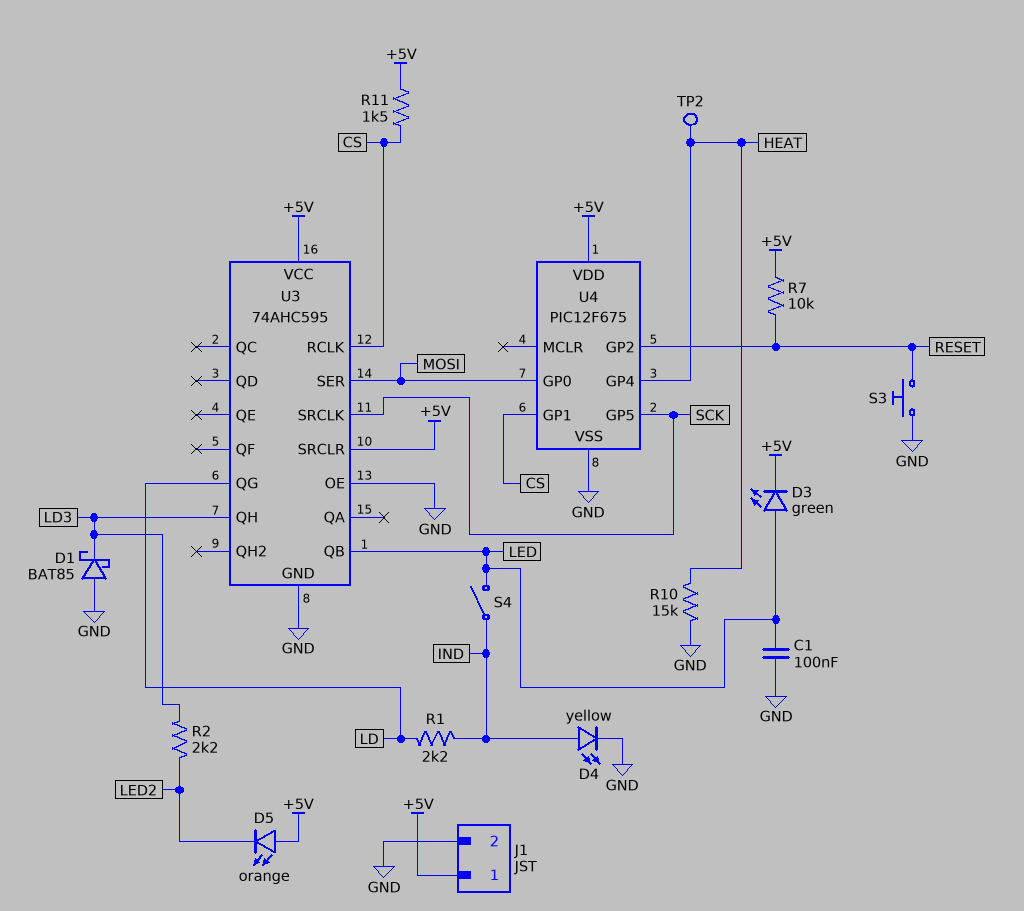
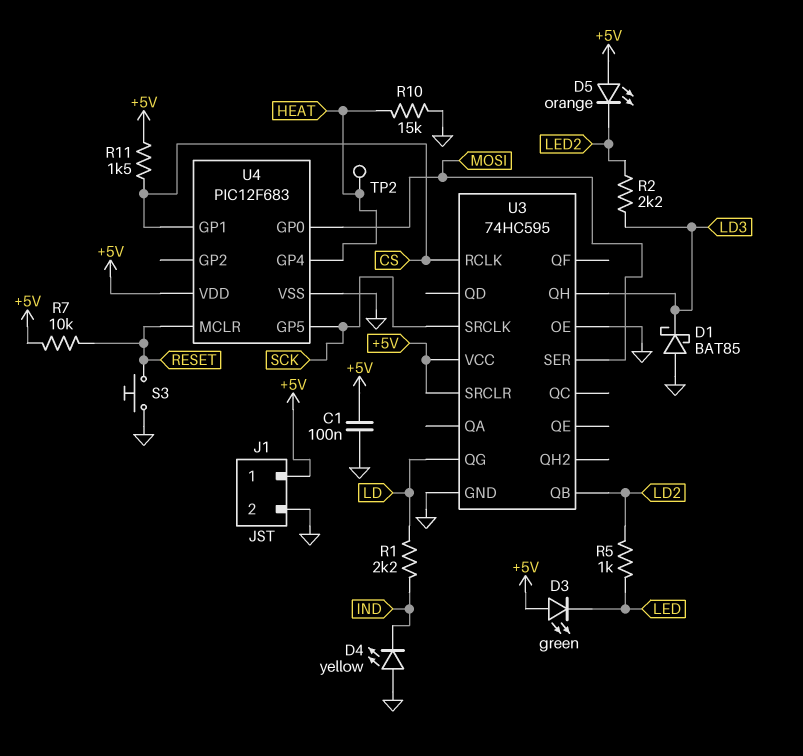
C1: 100nF (GND, LED) -> 100nF (+5V, GND)
D3: LED green (A LED, K +5V) -> LED green (A +5V, K LED)
D4: LED yellow (A IND, K GND) -> LED yellow (A GND, K IND)
R5: none -> 1k (LD2, LED)
S4: switch (IND, LED) -> none
U3: 74AHC595 -> 74HC595
U3 pin QB: LED -> LD2
U4: PIC12F675 -> PIC12F683
U4 pin GP2: RESET -> none
U4 pin MCLR: none -> RESET

